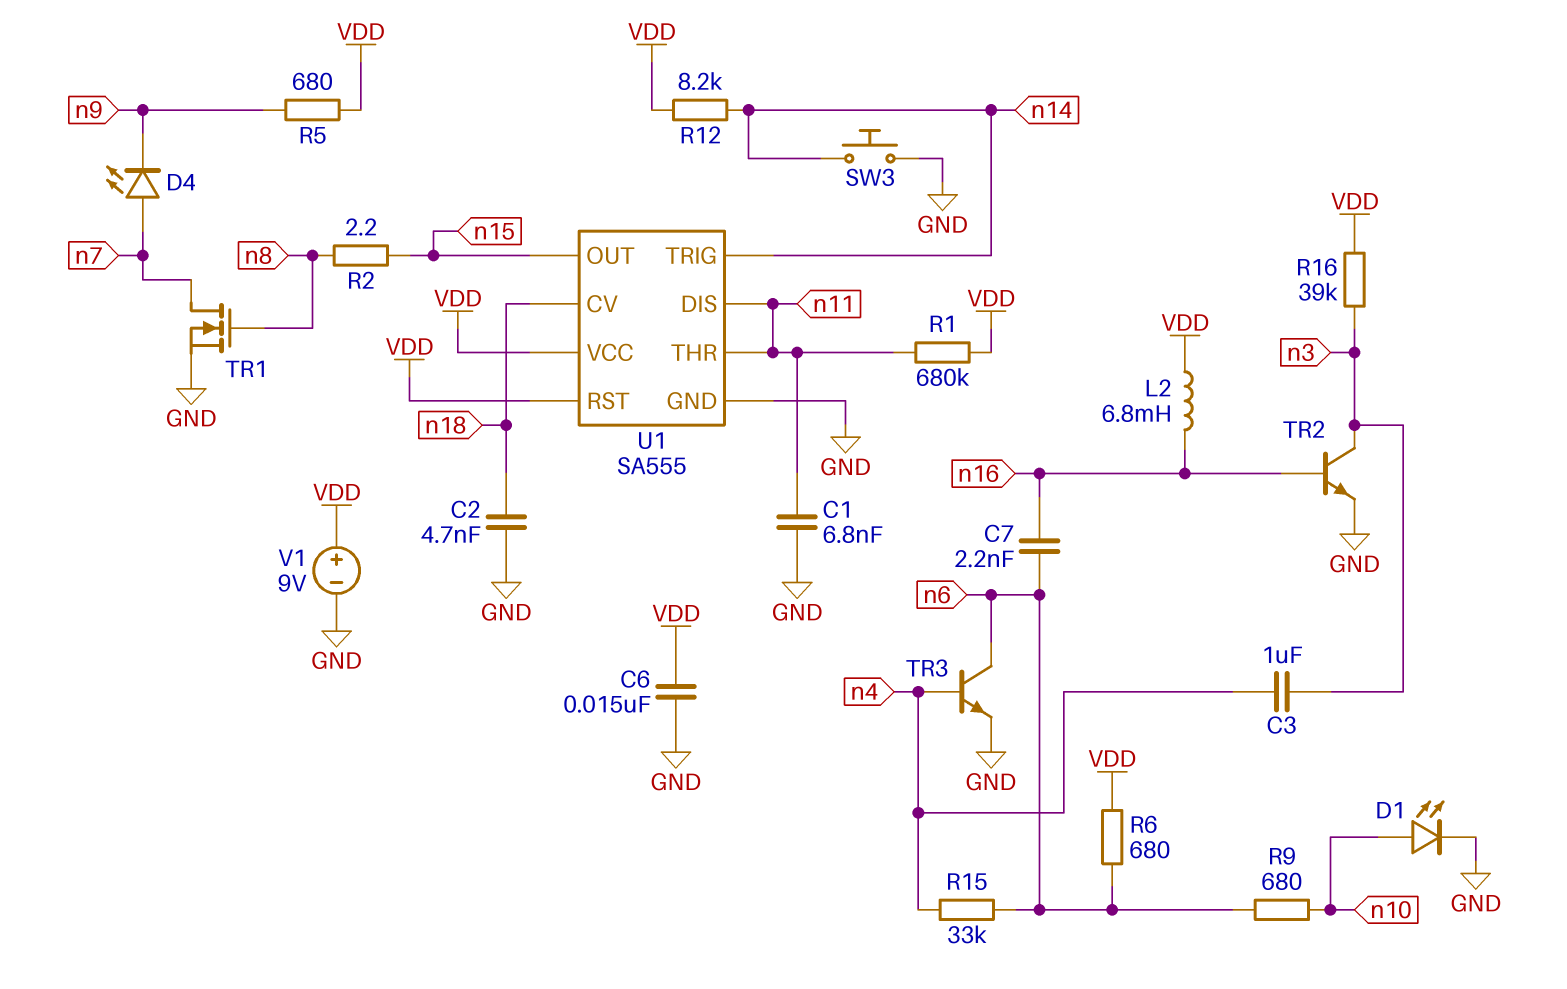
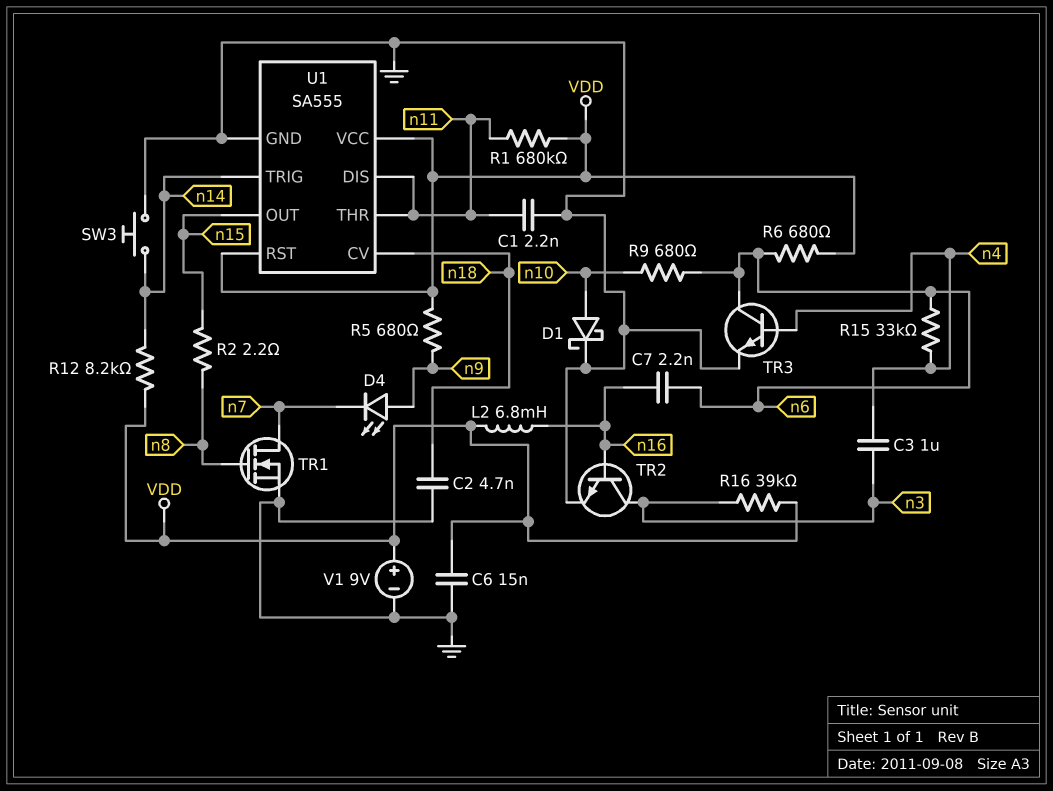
C1: 6.8nF (GND, n11) -> 2.2nF (GND, n11)
D1: LED (A n10, K GND) -> schottky (A n10, K GND)
D4: LED (A n7, K n9) -> LED (A n9, K n7)

